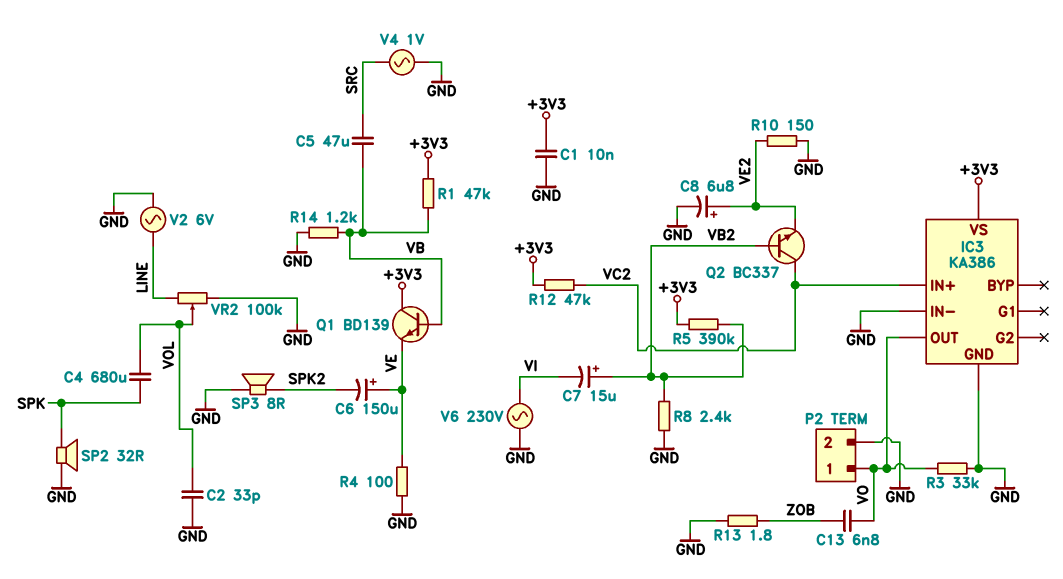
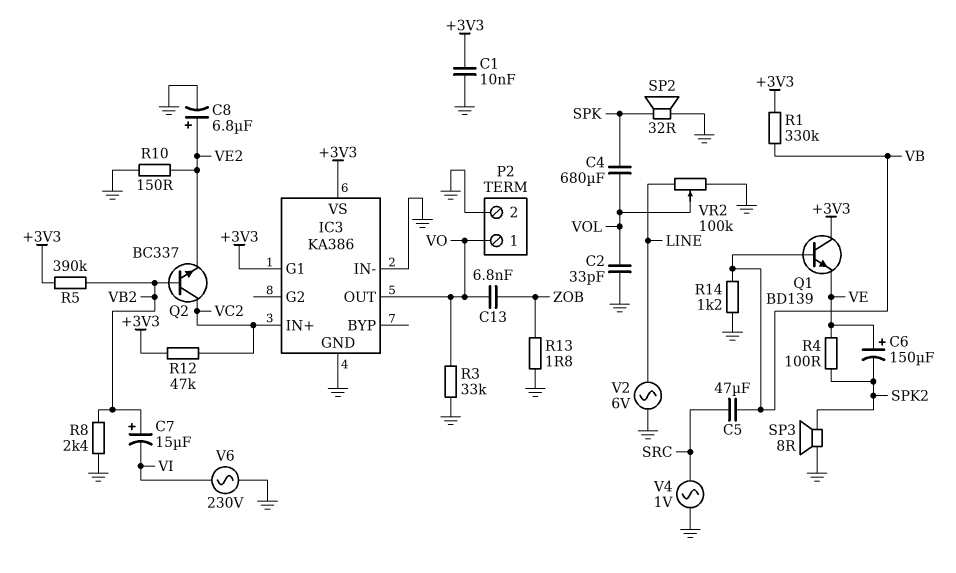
IC3 pin G1: none -> +3V3
R1: 47k (+3V3, VB) -> 330k (+3V3, VB)
R4: 100 (GND, VE) -> 100 (SPK2, VE)

